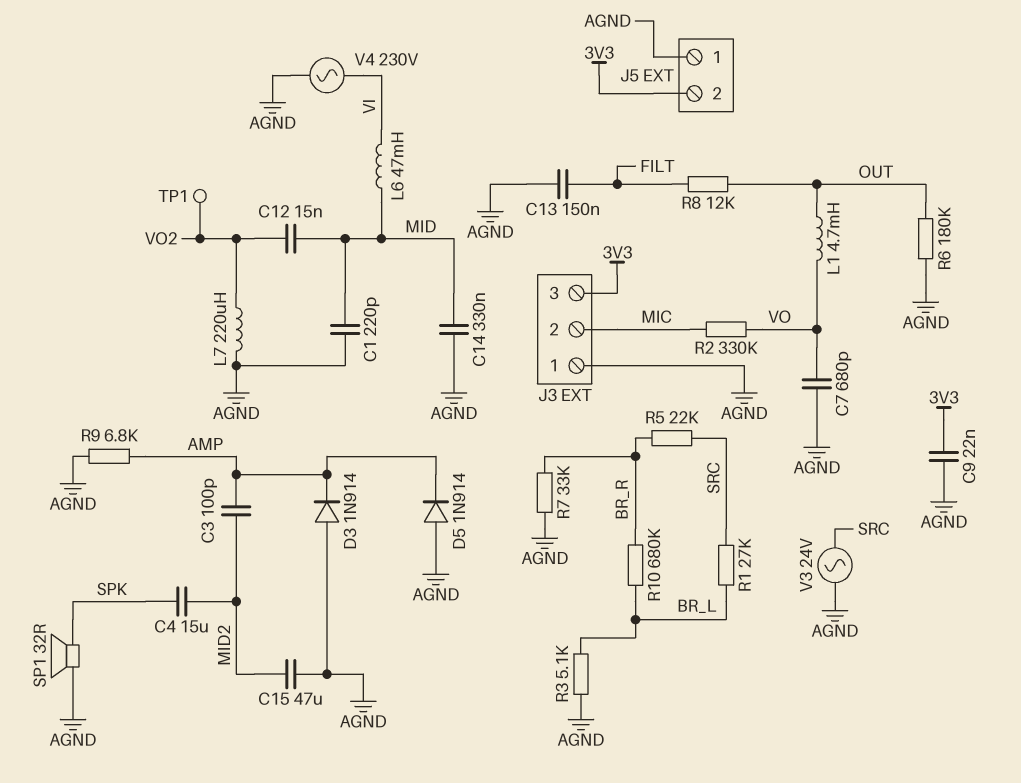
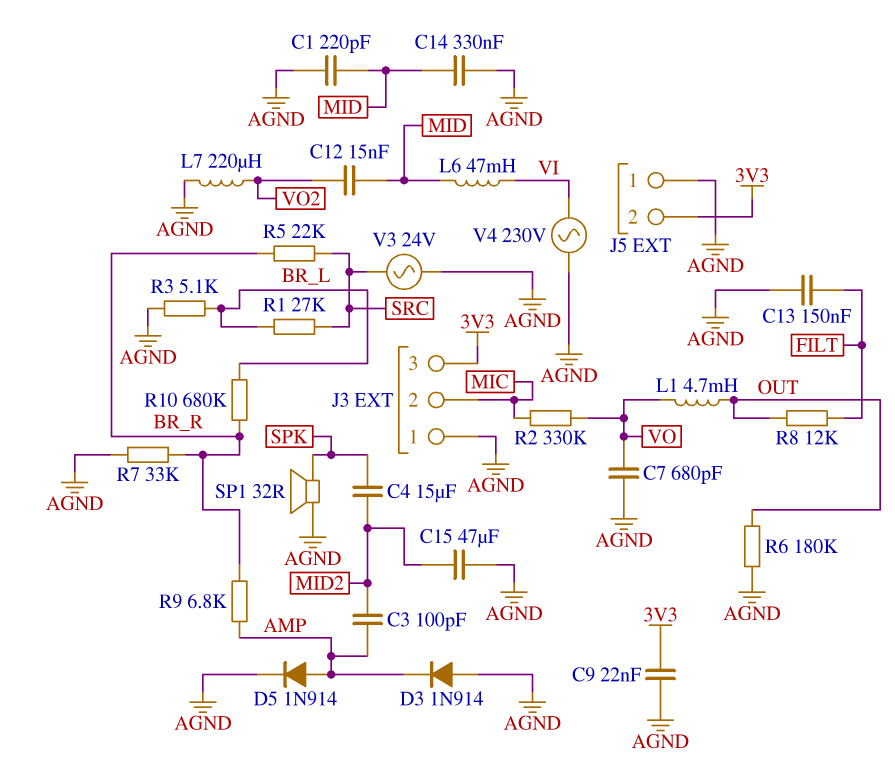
D5: diode 1N914 (A AGND, K AMP) -> diode 1N914 (A AMP, K AGND)
R9: 6.8k (AGND, AMP) -> 6.8k (AMP, BR_R)
TP1: test point (VO2) -> none

